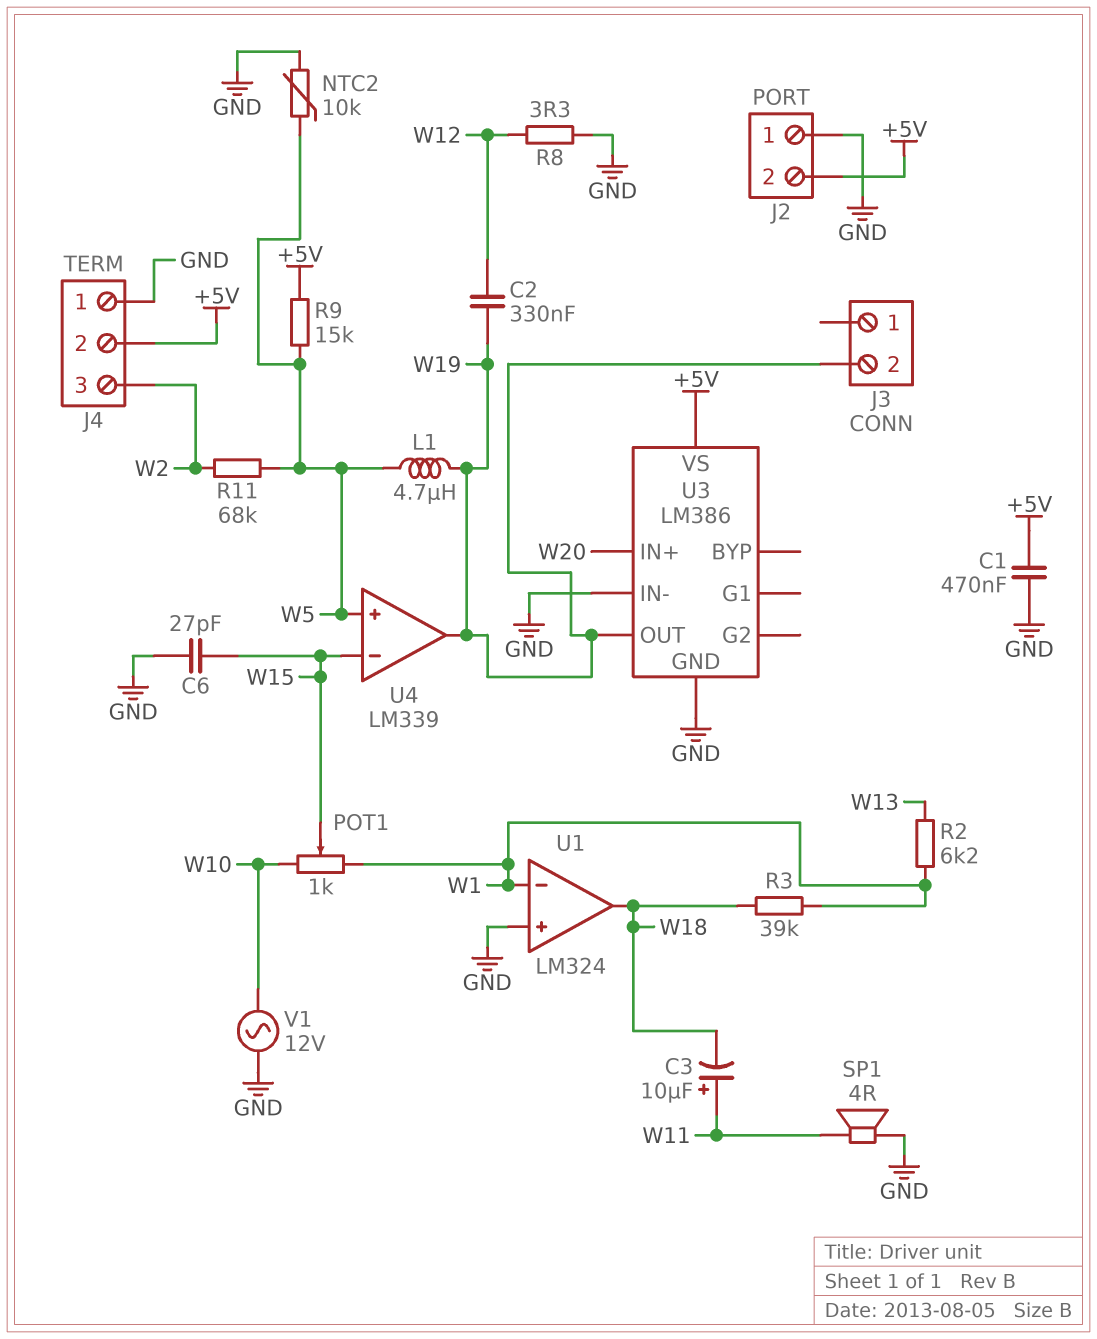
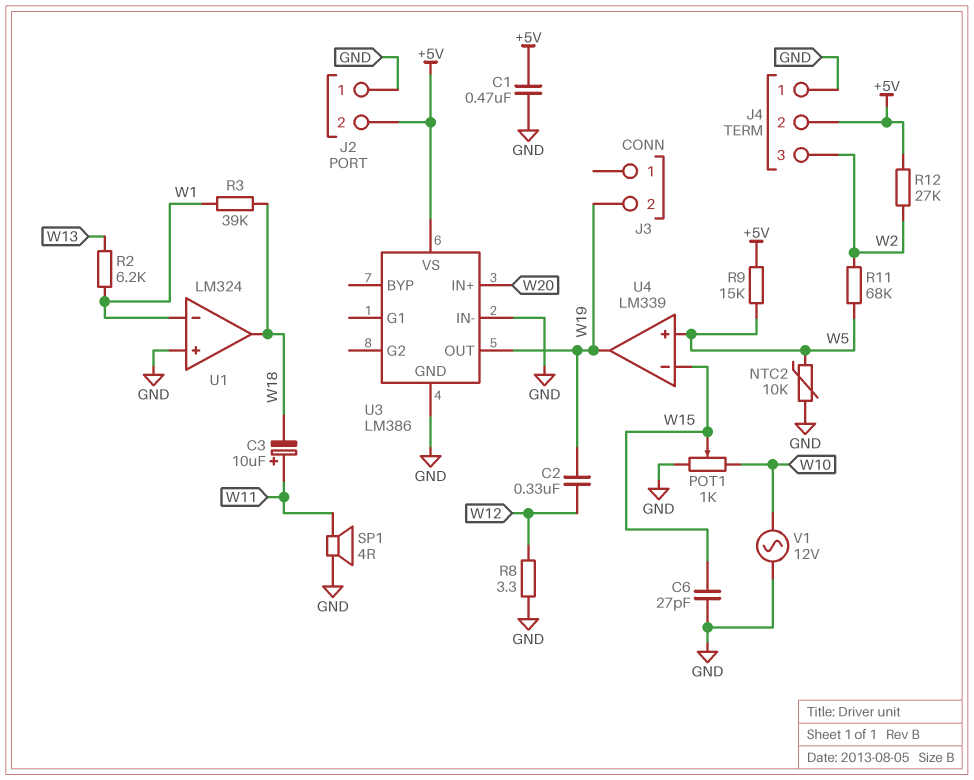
L1: 4.7uH (W5, W19) -> none
POT1: 1k (W1, W10, wiper W15) -> 1k (GND, W10, wiper W15)
R12: none -> 27k (+5V, W2)

